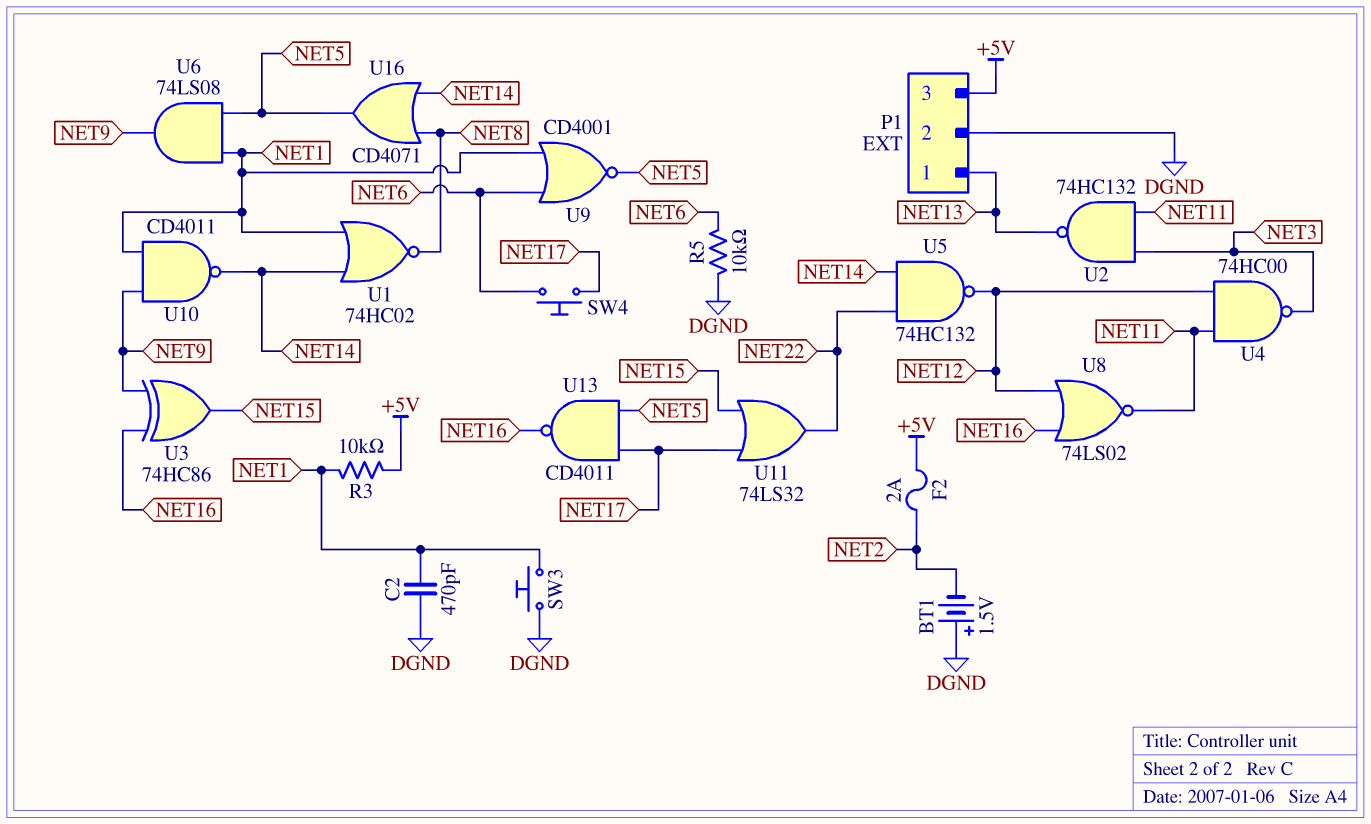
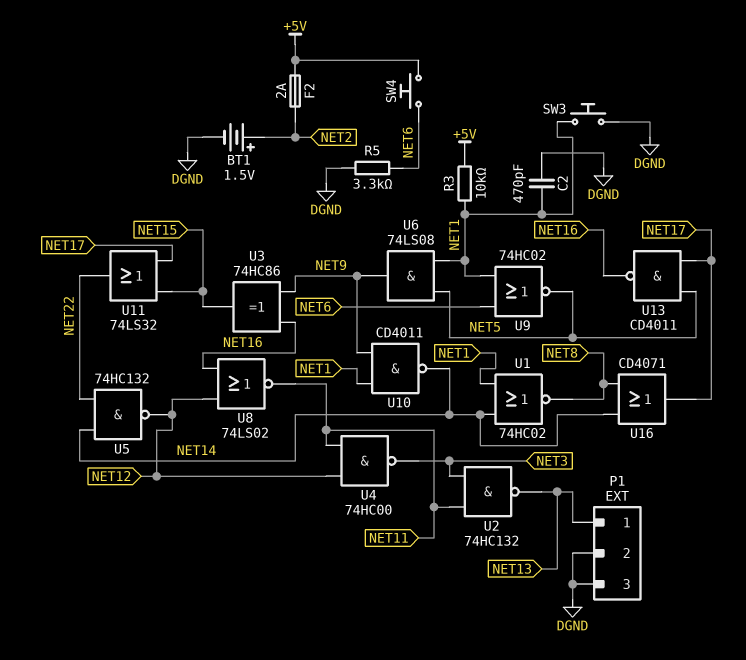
BT1: 1.5V (plus DGND, minus NET2) -> 1.5V (plus NET2, minus DGND)
P1 pin 3: +5V -> DGND
R5: 10k (DGND, NET6) -> 3.3k (DGND, NET6)
SW4: button (NET6, NET17) -> button (+5V, NET6)
U9: NOR CD4001 (in NET1, in NET6, out NET5) -> NOR 74HC02 (in NET1, in NET6, out NET5)
U16: OR CD4071 (in NET8, in NET14, out NET5) -> OR CD4071 (in NET8, in NET14, out NET17)

